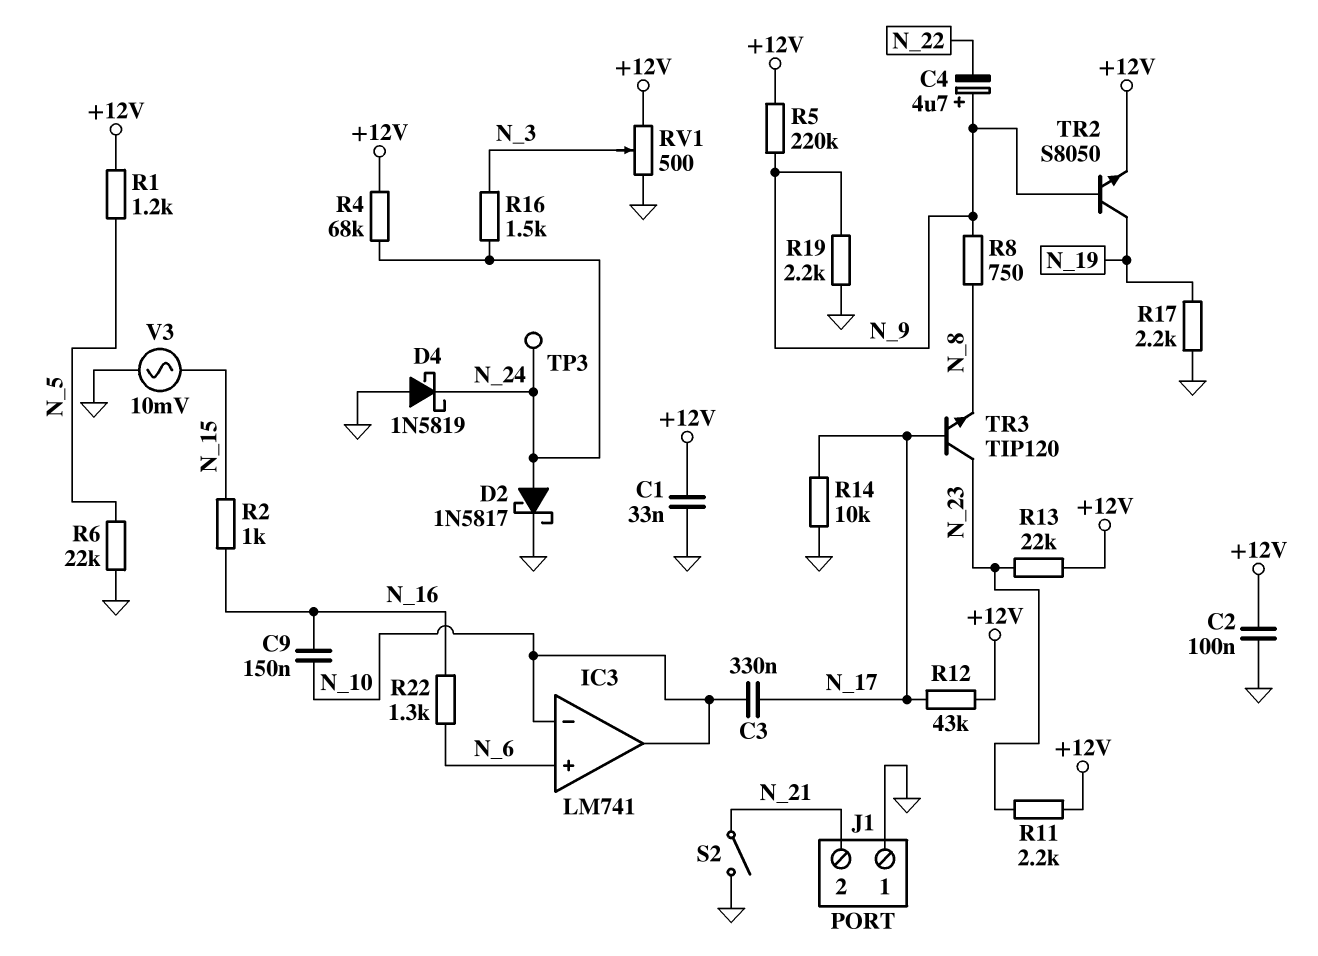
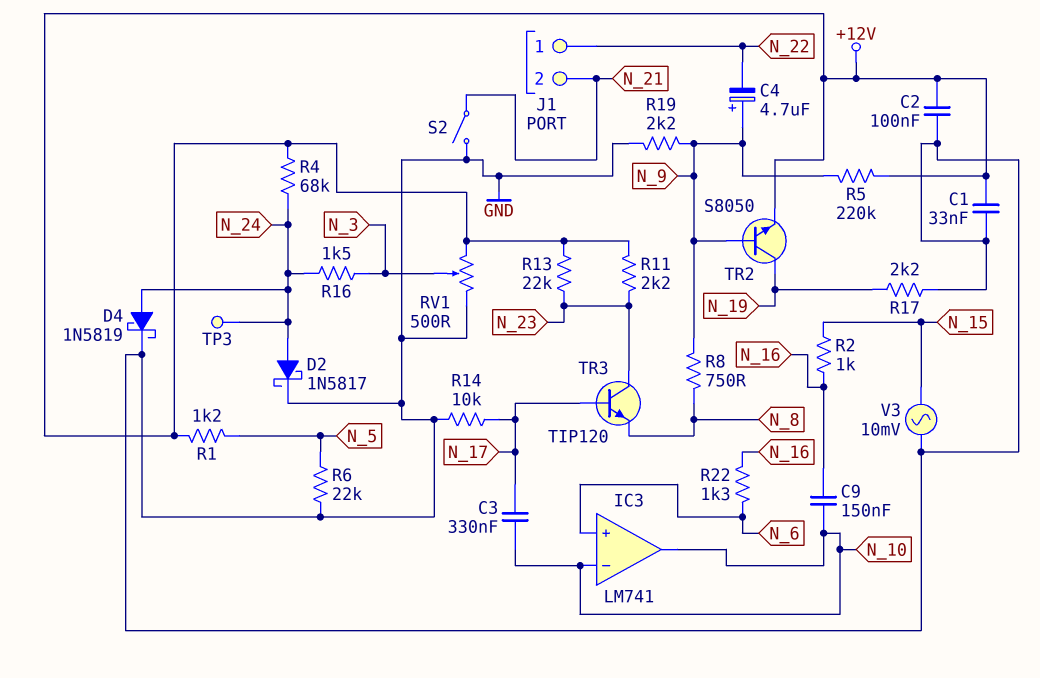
D4: schottky 1N5819 (A GND, K N_24) -> schottky 1N5819 (A N_24, K GND)
J1 pin 1: GND -> N_22
R12: 43k (+12V, N_17) -> none

